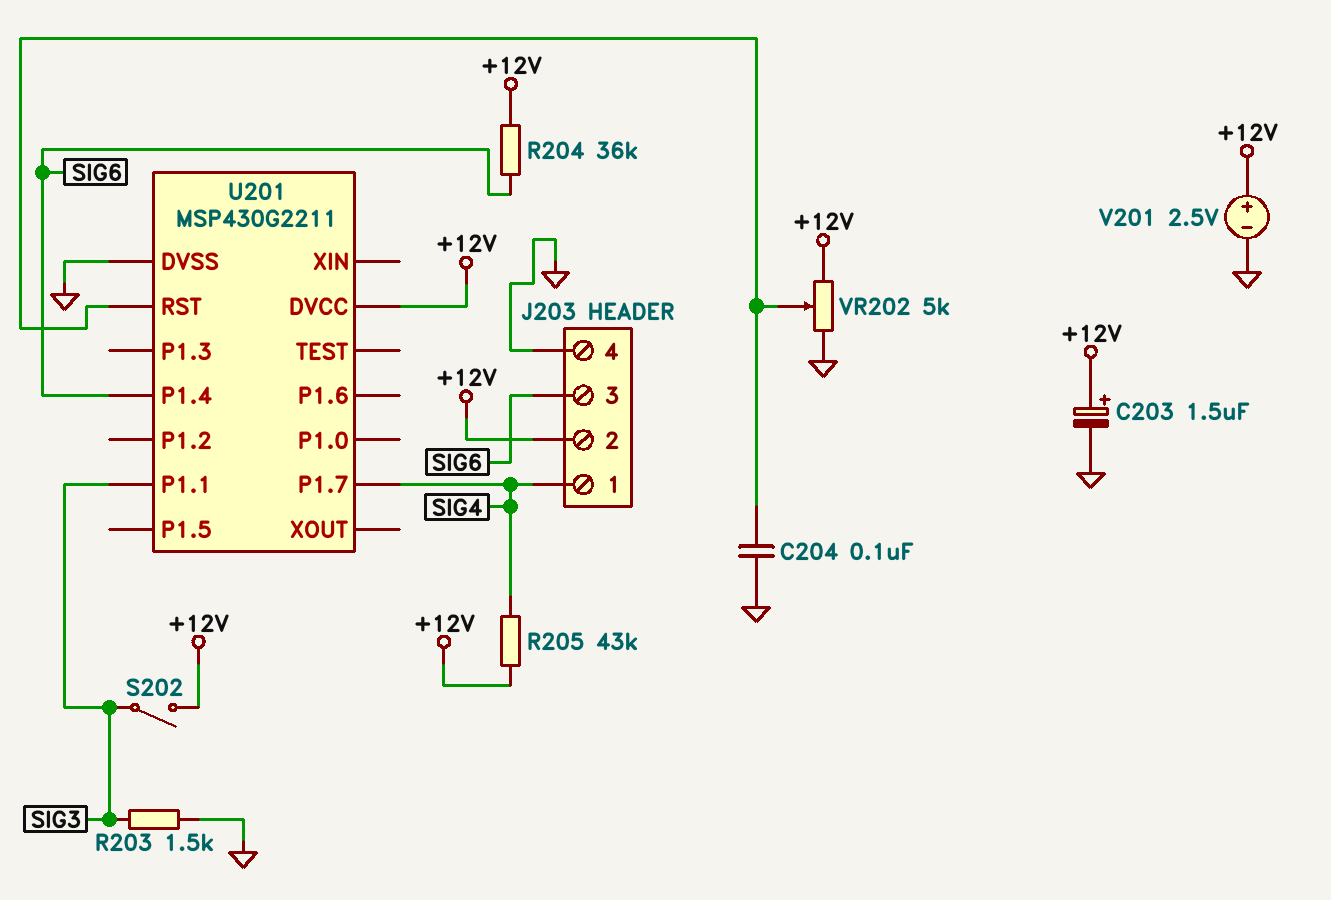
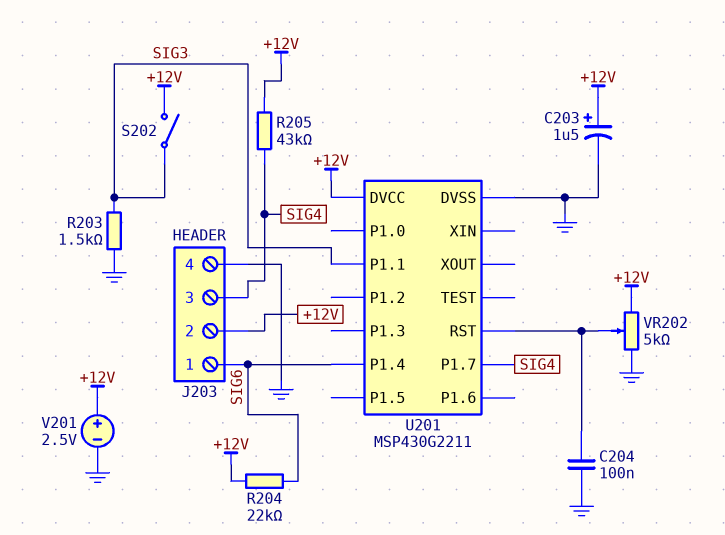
J203 pin 1: SIG4 -> SIG6
J203 pin 3: SIG6 -> SIG4
R204: 36k (+12V, SIG6) -> 22k (+12V, SIG6)

